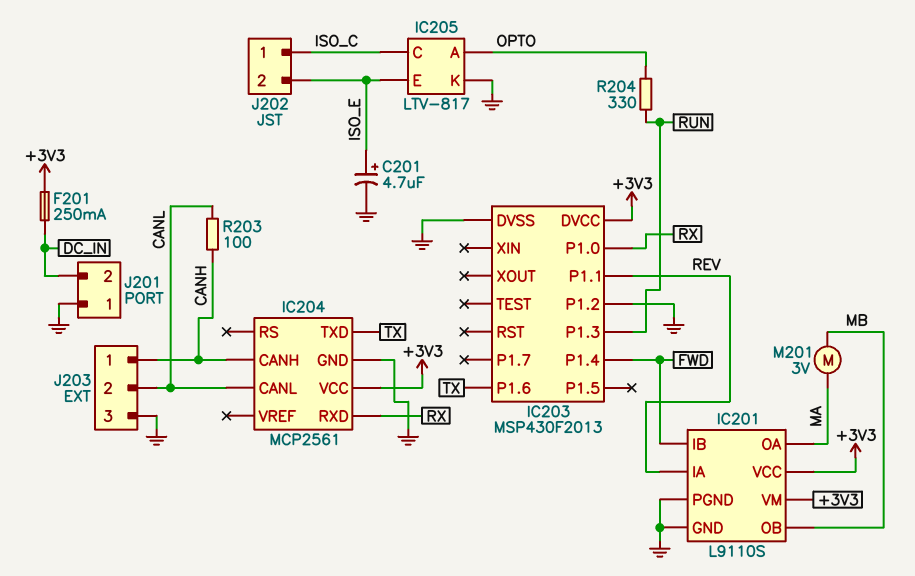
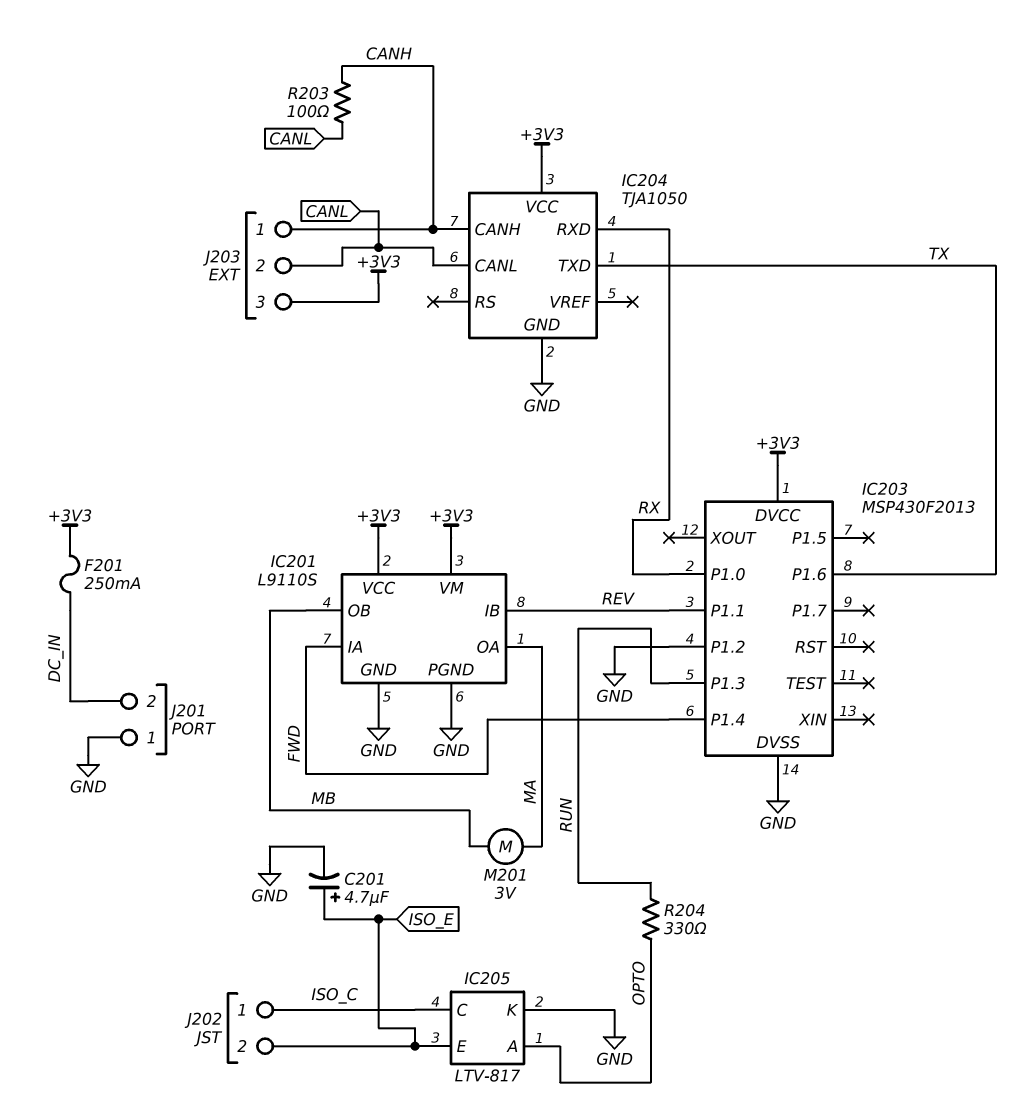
IC201 pin IA: REV -> FWD
IC201 pin IB: FWD -> REV
IC204: MCP2561 -> TJA1050
J203 pin 3: GND -> +3V3

